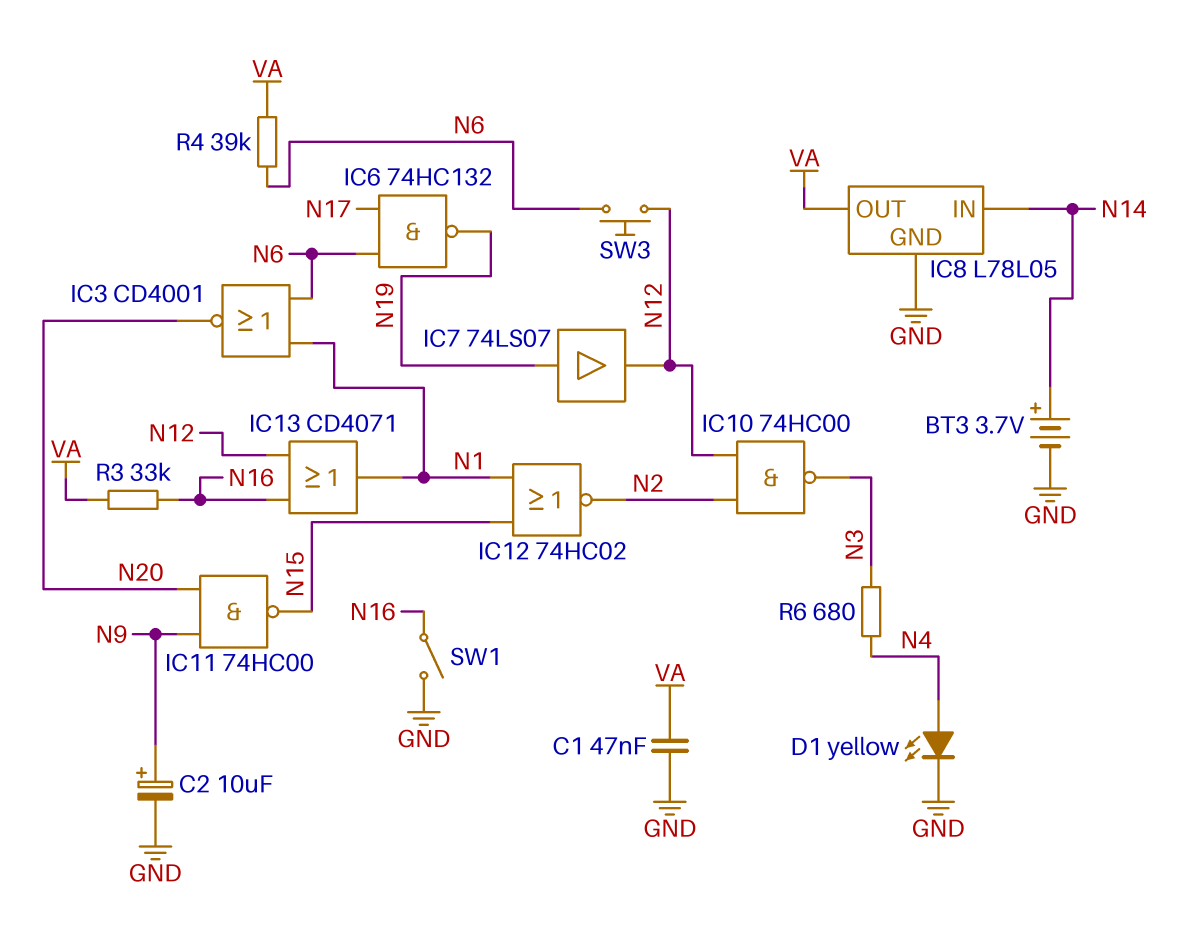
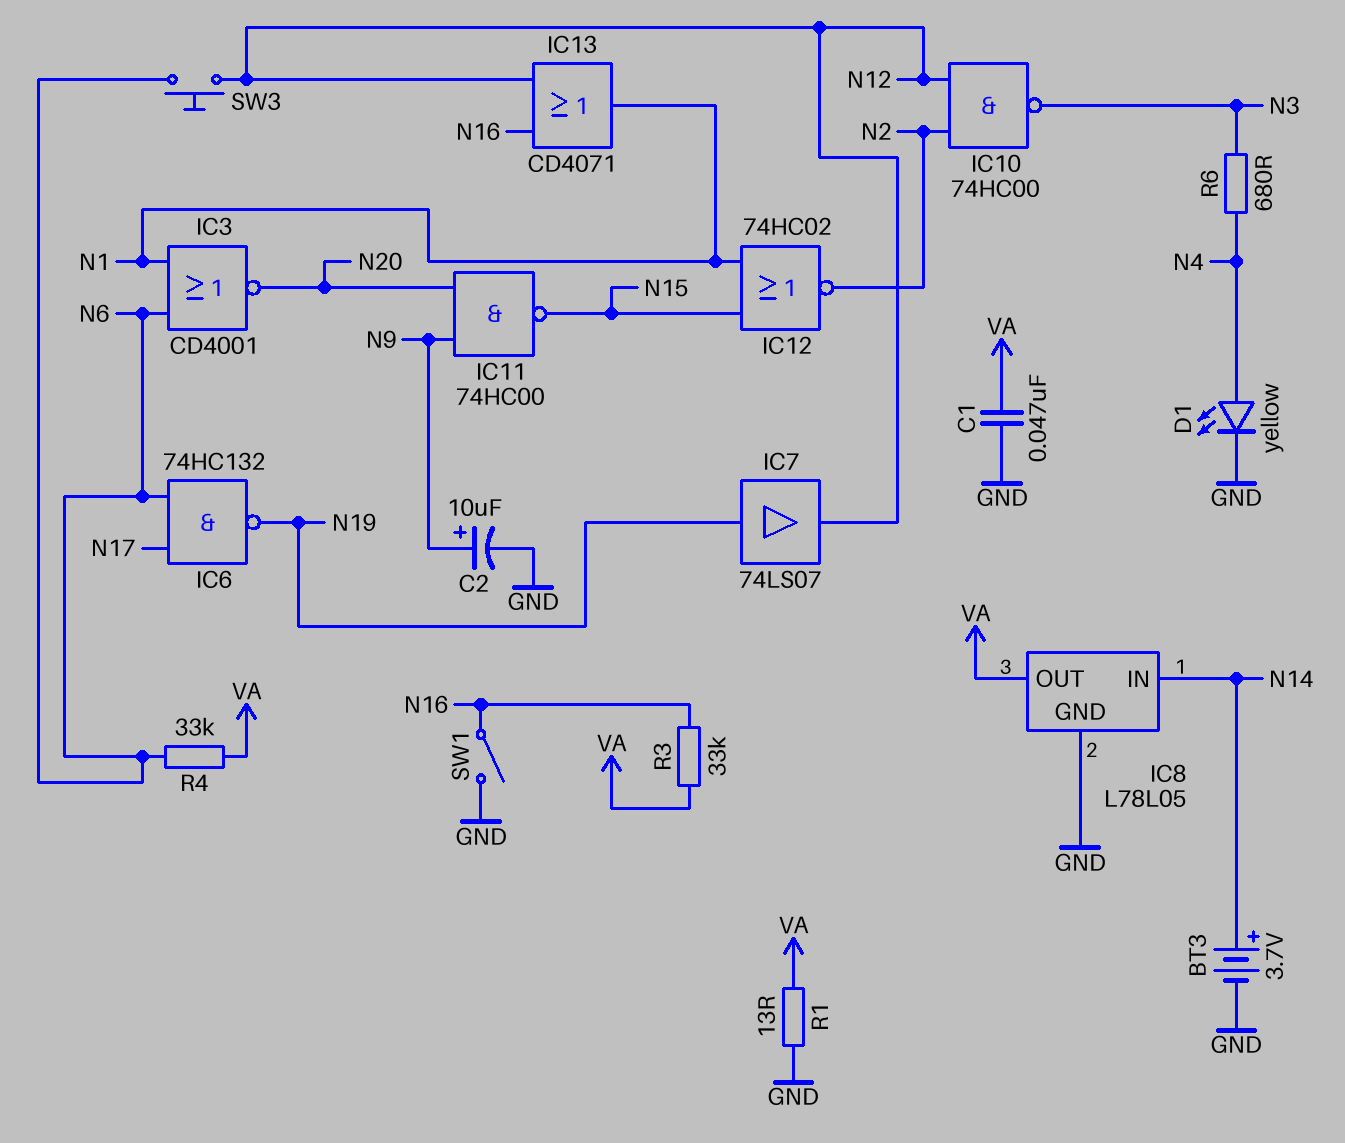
R1: none -> 13 (GND, VA)
R4: 39k (N6, VA) -> 33k (N6, VA)

